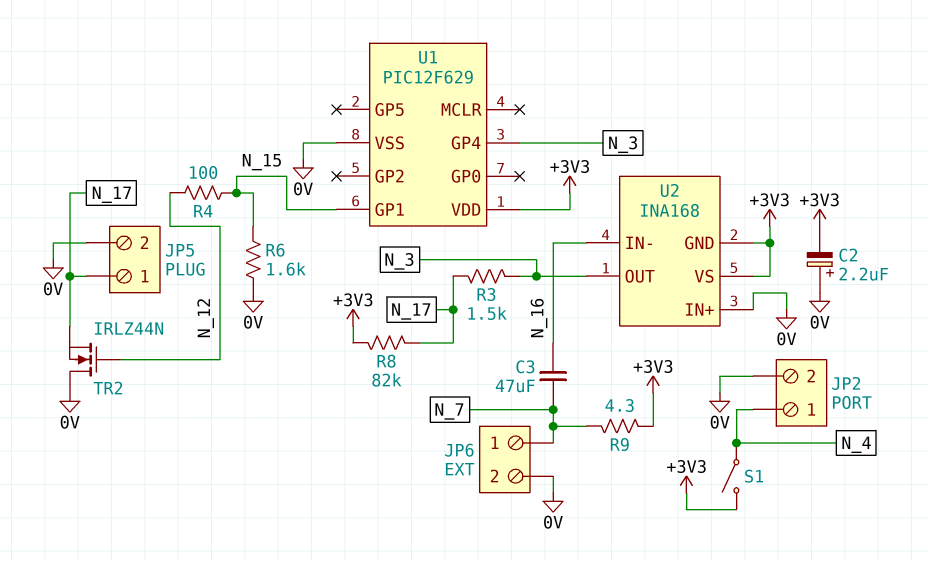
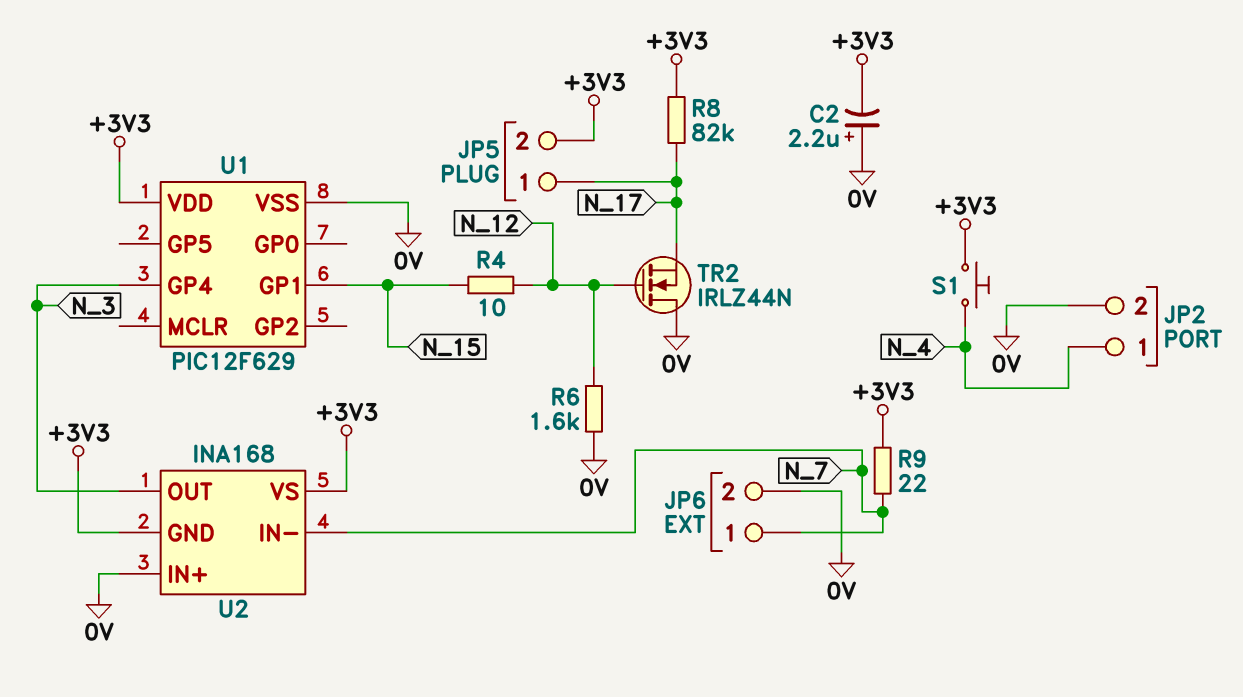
C3: 47uF (N_7, N_16) -> none
JP5 pin 2: 0V -> +3V3
R3: 1.5k (N_3, N_17) -> none
R4: 100 (N_12, N_15) -> 10 (N_12, N_15)
R6: 1.6k (0V, N_15) -> 1.6k (0V, N_12)
R9: 4.3 (+3V3, N_7) -> 22 (+3V3, N_7)
S1: switch (+3V3, N_4) -> button (+3V3, N_4)
U2 pin IN-: N_16 -> N_7

